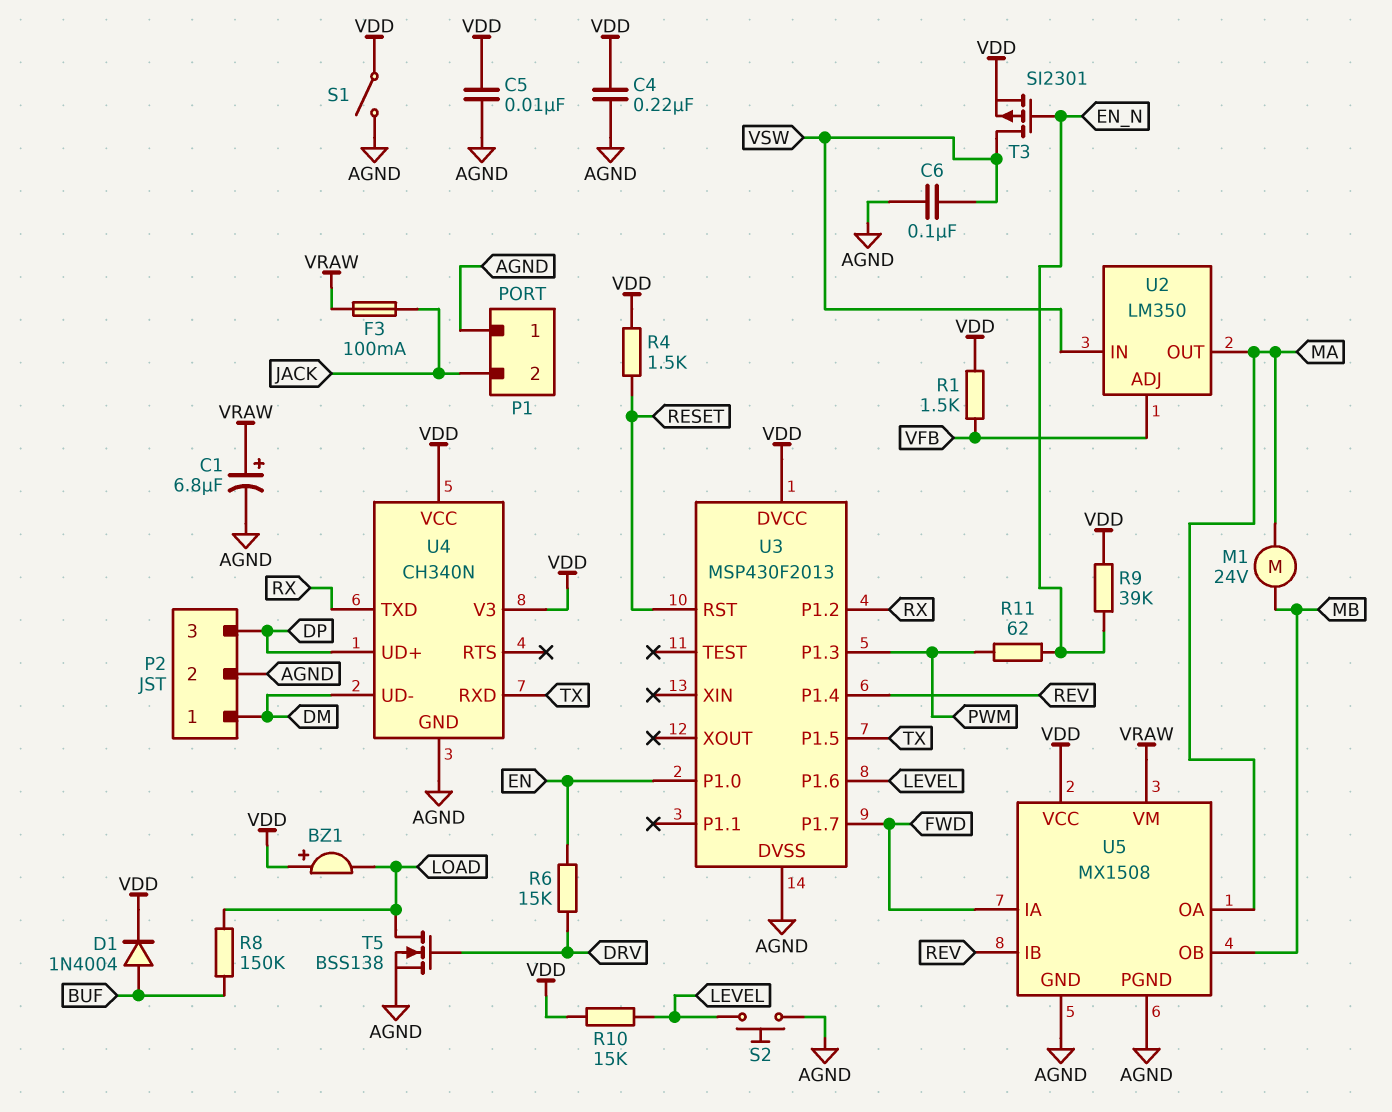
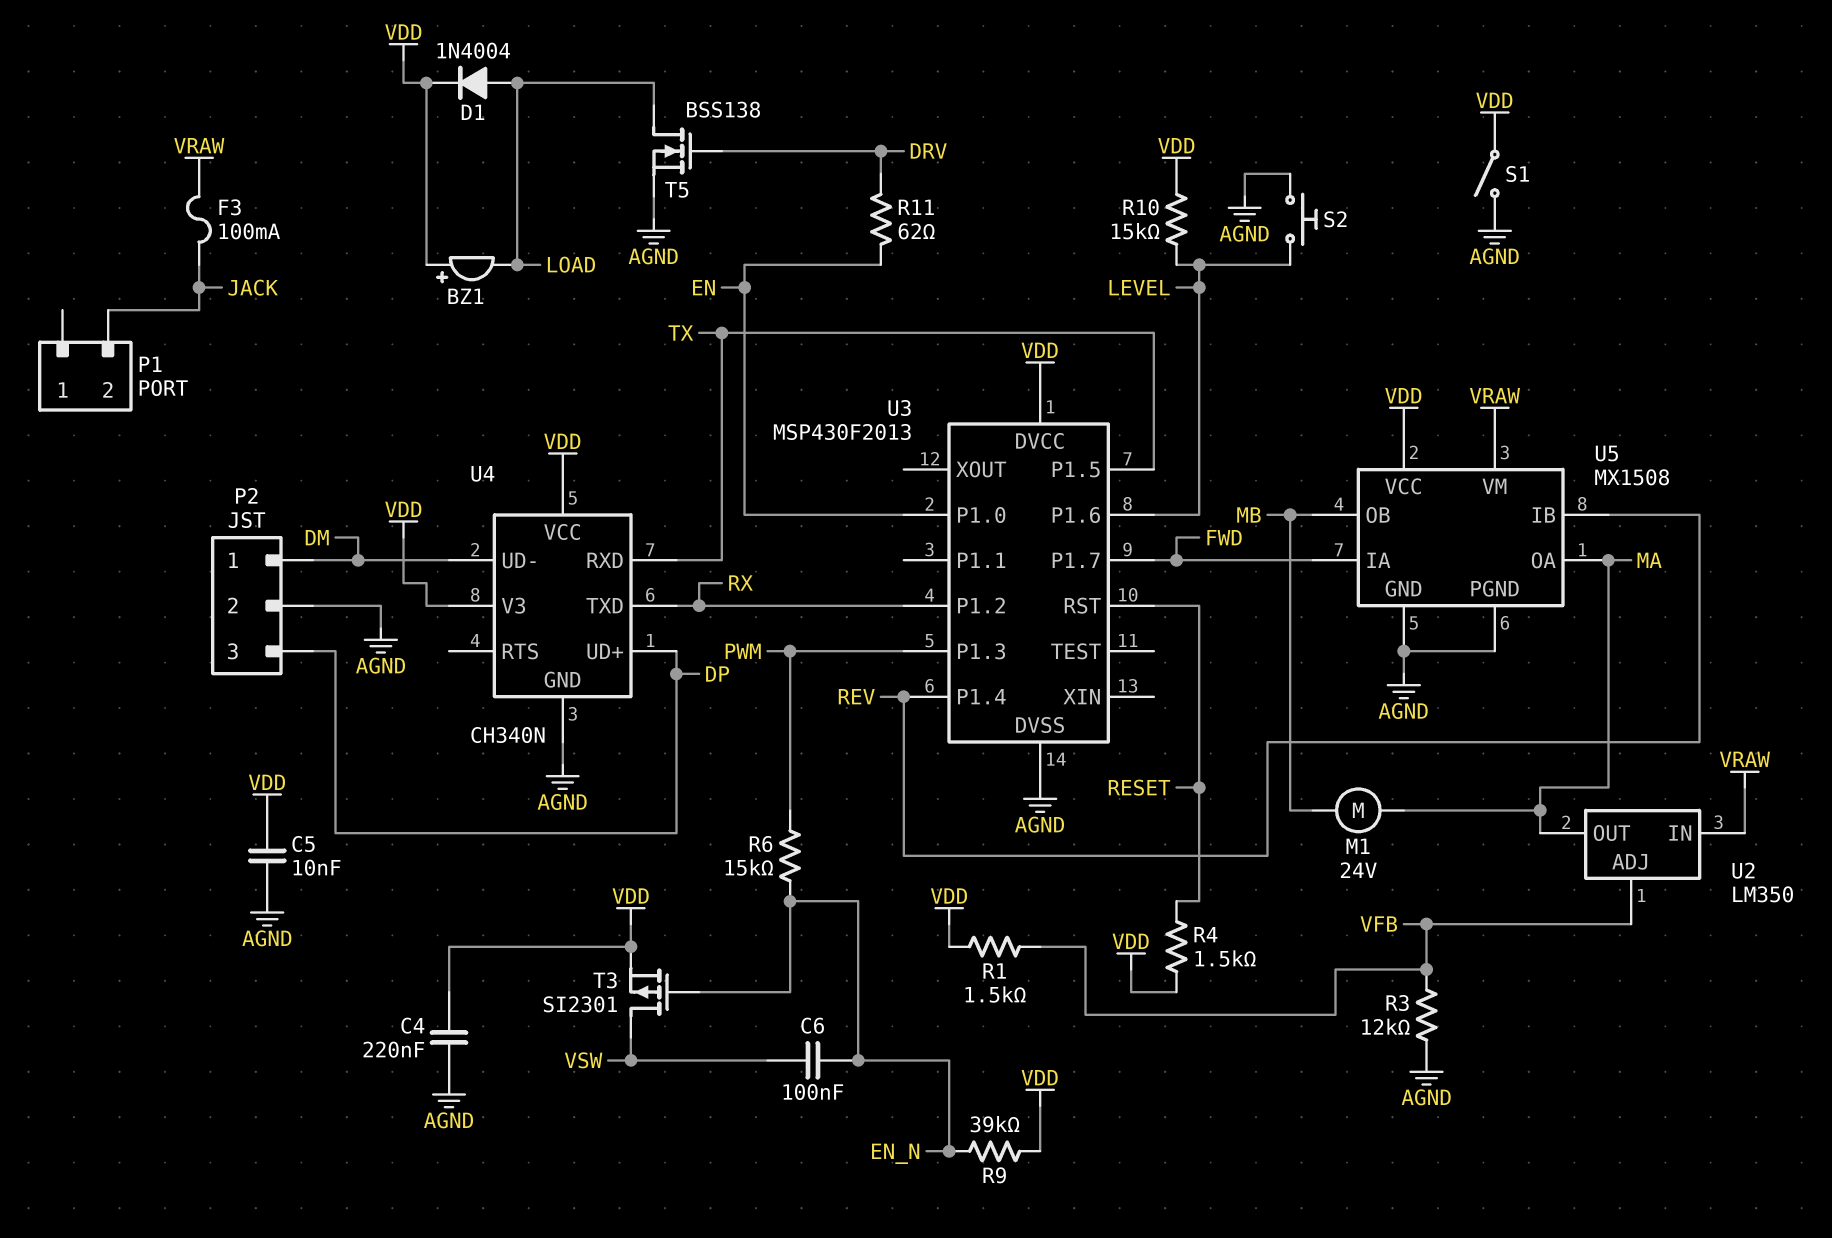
C1: 6.8uF (plus VRAW, minus AGND) -> none
C6: 100nF (AGND, VSW) -> 100nF (EN_N, VSW)
D1: diode 1N4004 (A BUF, K VDD) -> diode 1N4004 (A LOAD, K VDD)
P1 pin 1: AGND -> none
R3: none -> 12k (AGND, VFB)
R6: 15k (DRV, EN) -> 15k (EN_N, PWM)
R8: 150k (BUF, LOAD) -> none
R11: 62 (EN_N, PWM) -> 62 (DRV, EN)
U2 pin IN: VSW -> VRAW

